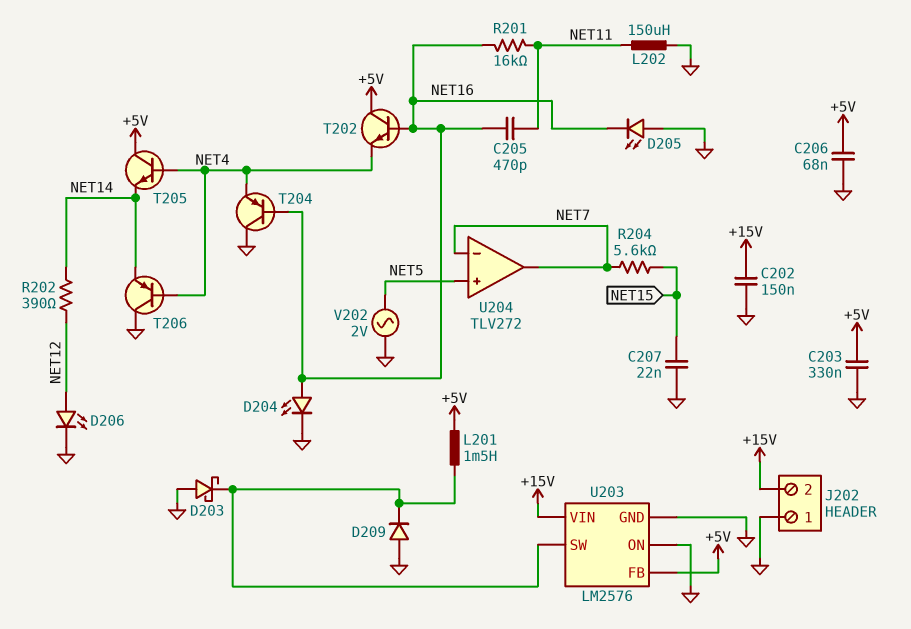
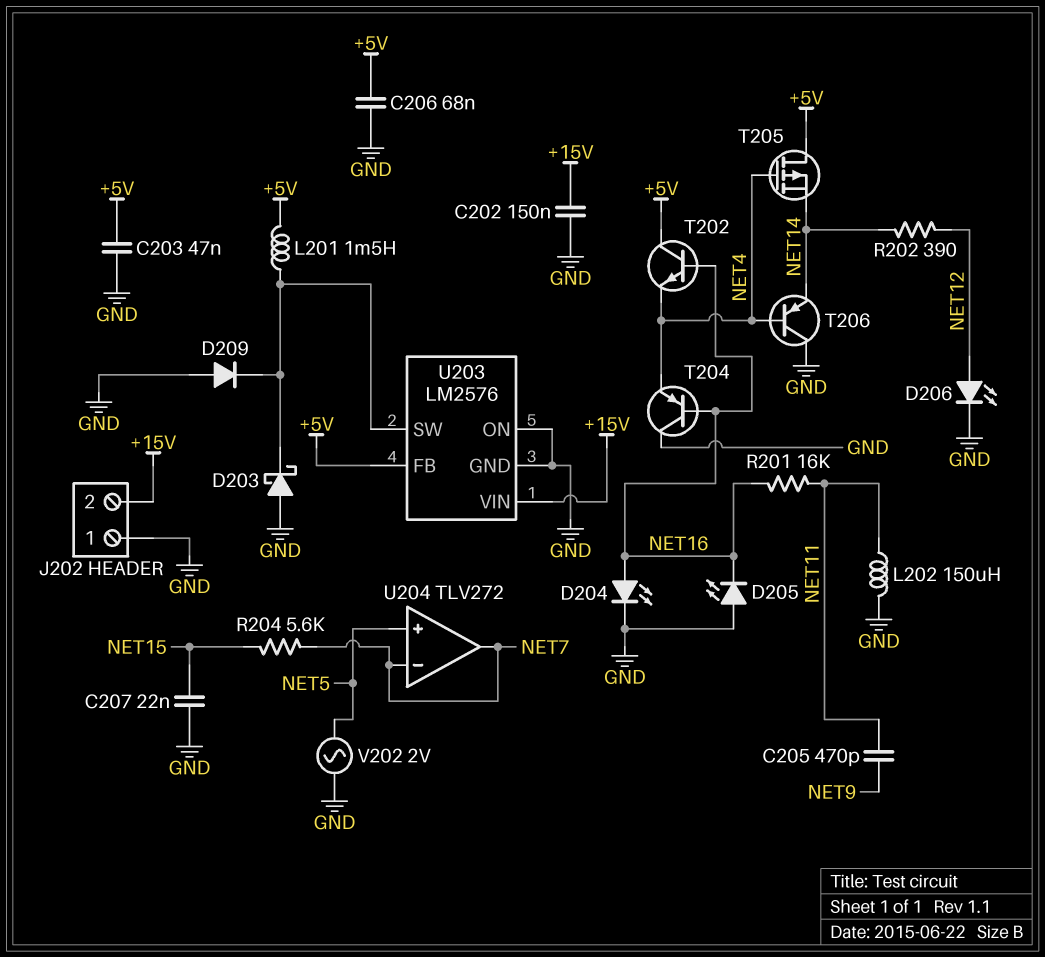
C203: 330nF (+5V, GND) -> 47nF (+5V, GND)
C205: 470pF (NET11, NET16) -> 470pF (NET9, NET11)
T205: NPN (B NET4, C +5V, E NET14) -> PMOS (G NET4, D +5V, S NET14)

